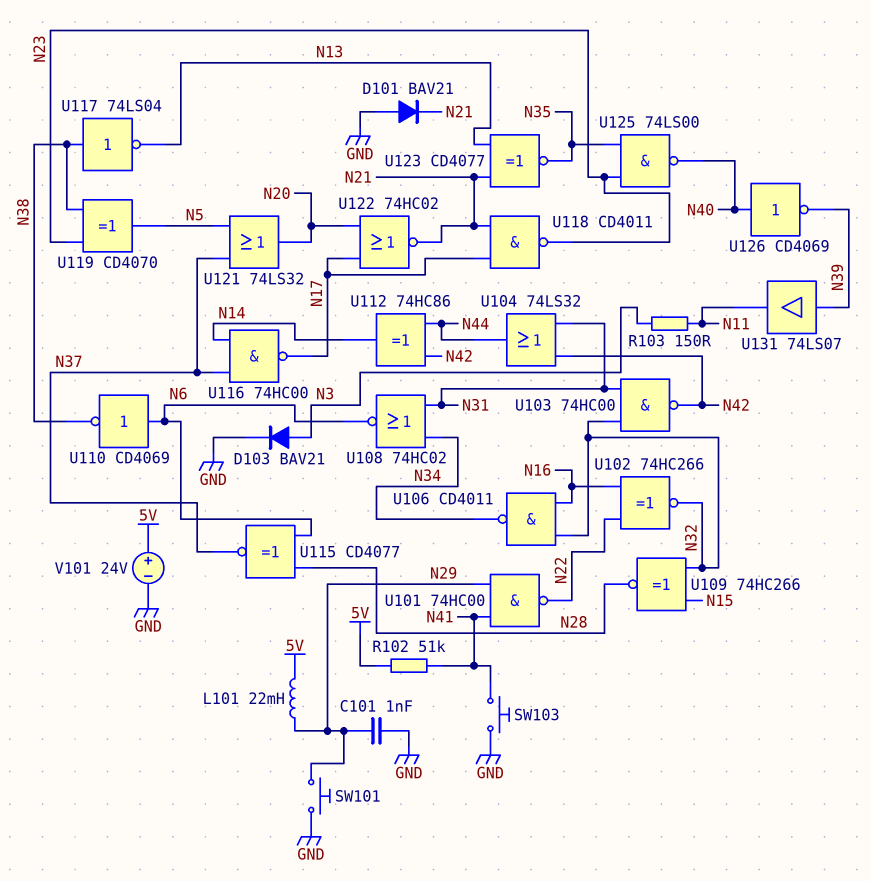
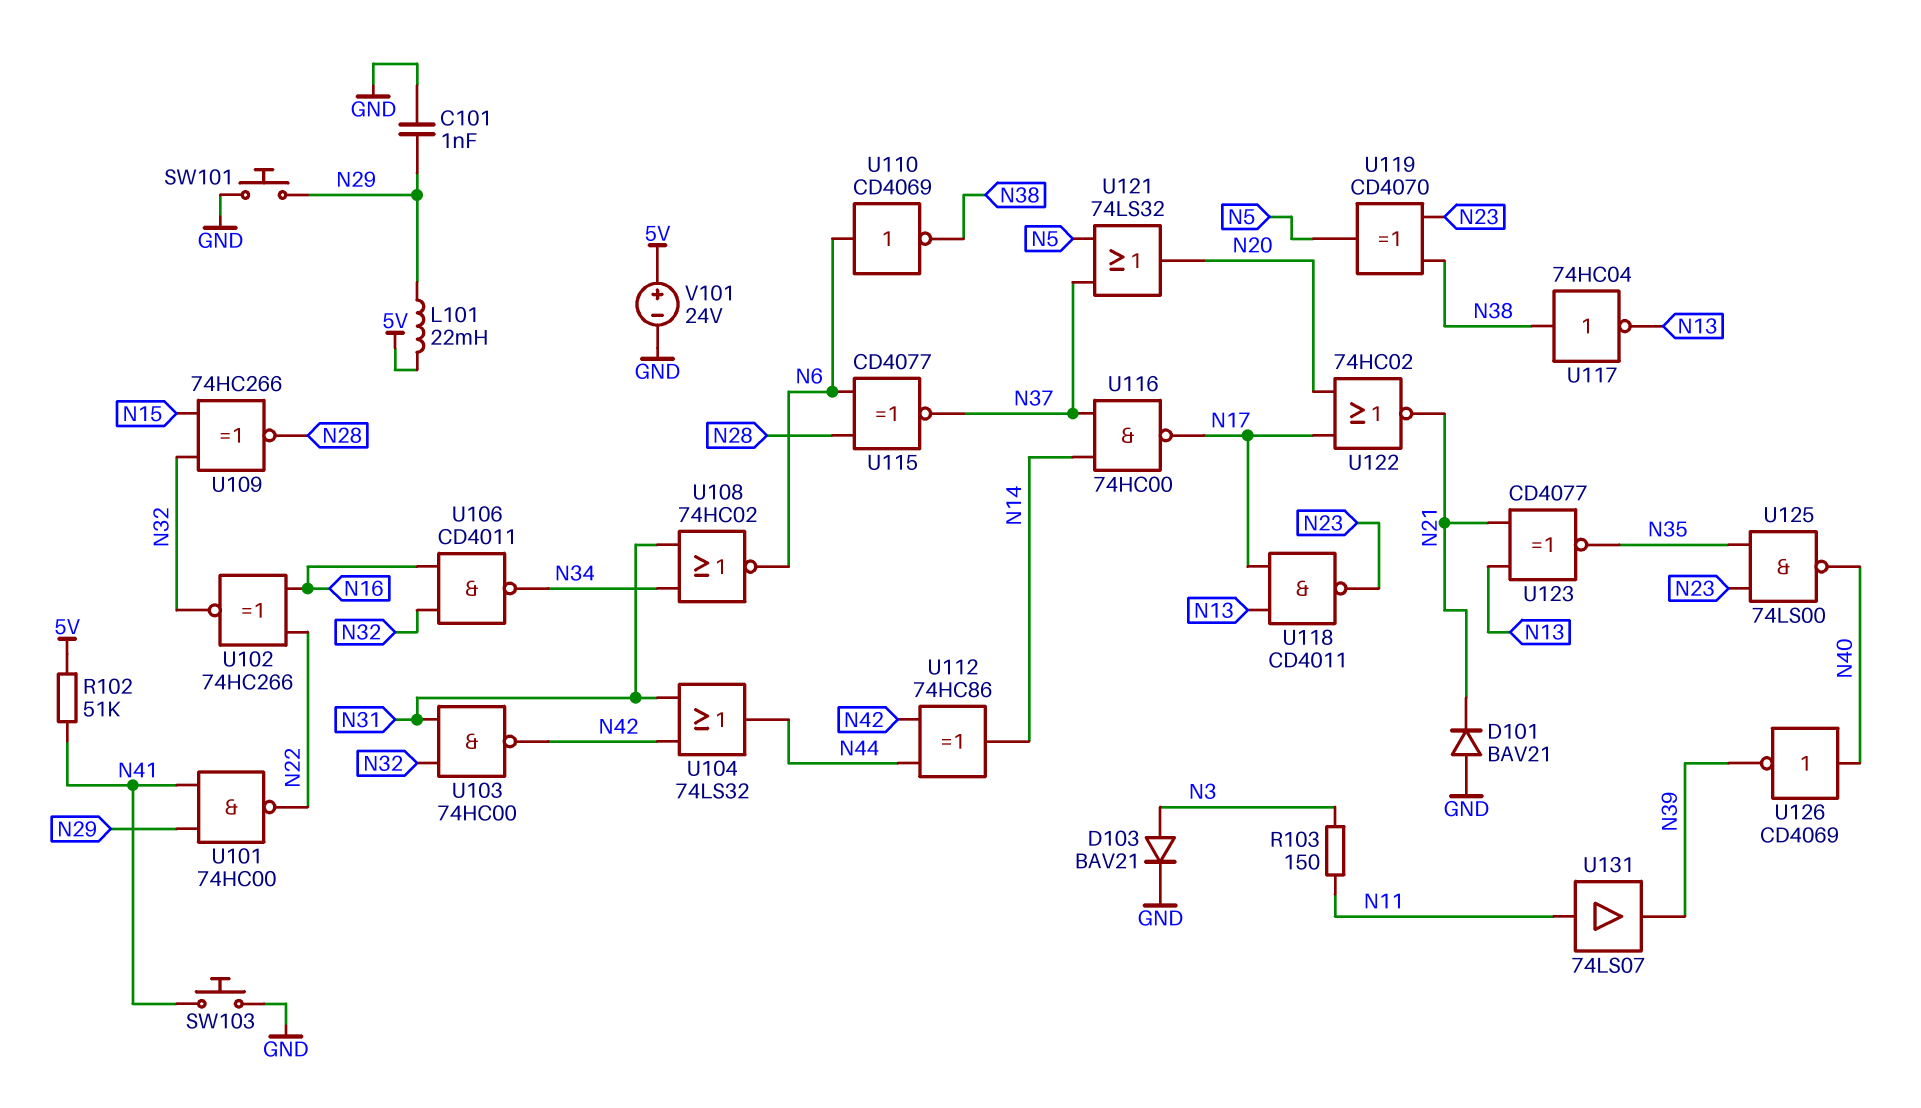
U117: NOT 74LS04 (in N38, out N13) -> NOT 74HC04 (in N38, out N13)
U118: NAND CD4011 (in N17, in N21, out N23) -> NAND CD4011 (in N13, in N17, out N23)
U131: buffer 74LS07 (in N39, out N11) -> buffer 74LS07 (in N11, out N39)

